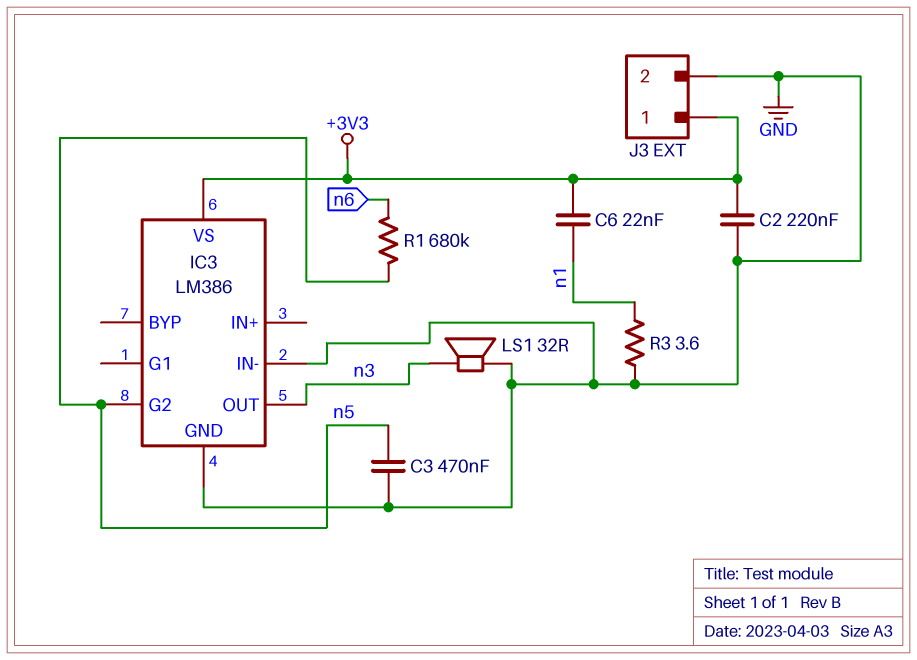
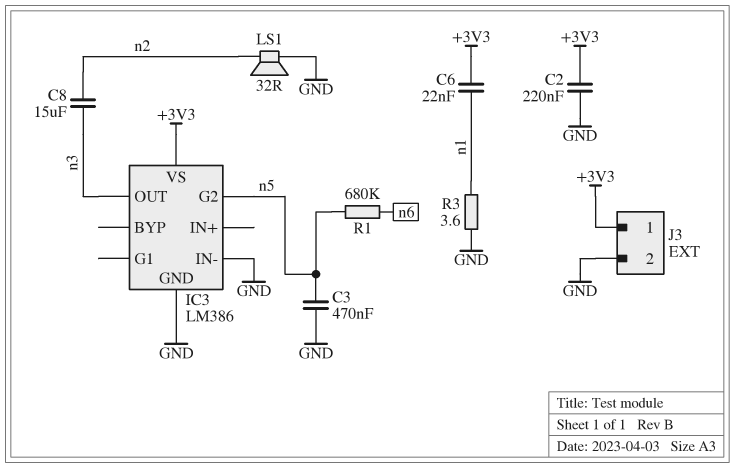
C8: none -> 15uF (n2, n3)
LS1: speaker 32R (GND, n3) -> speaker 32R (GND, n2)

